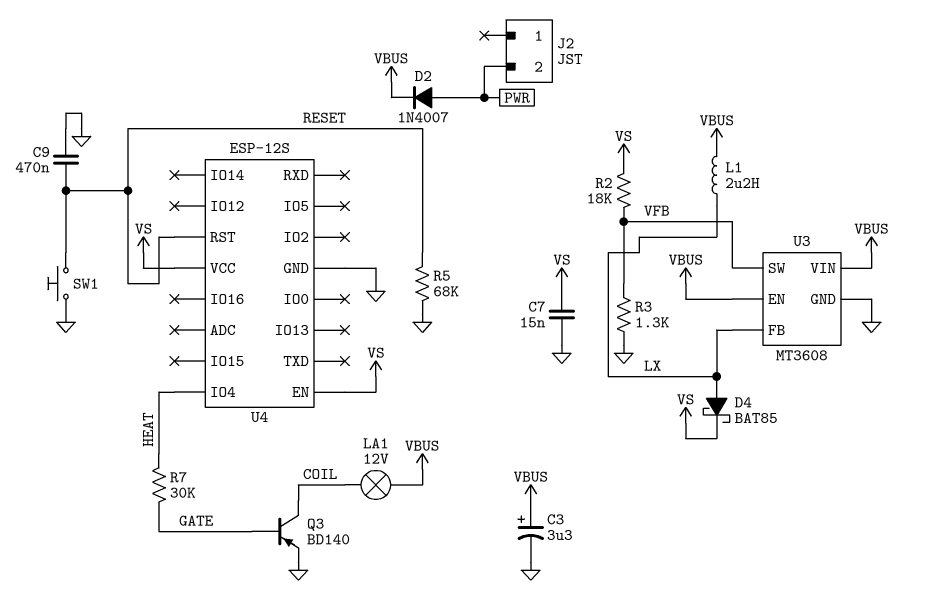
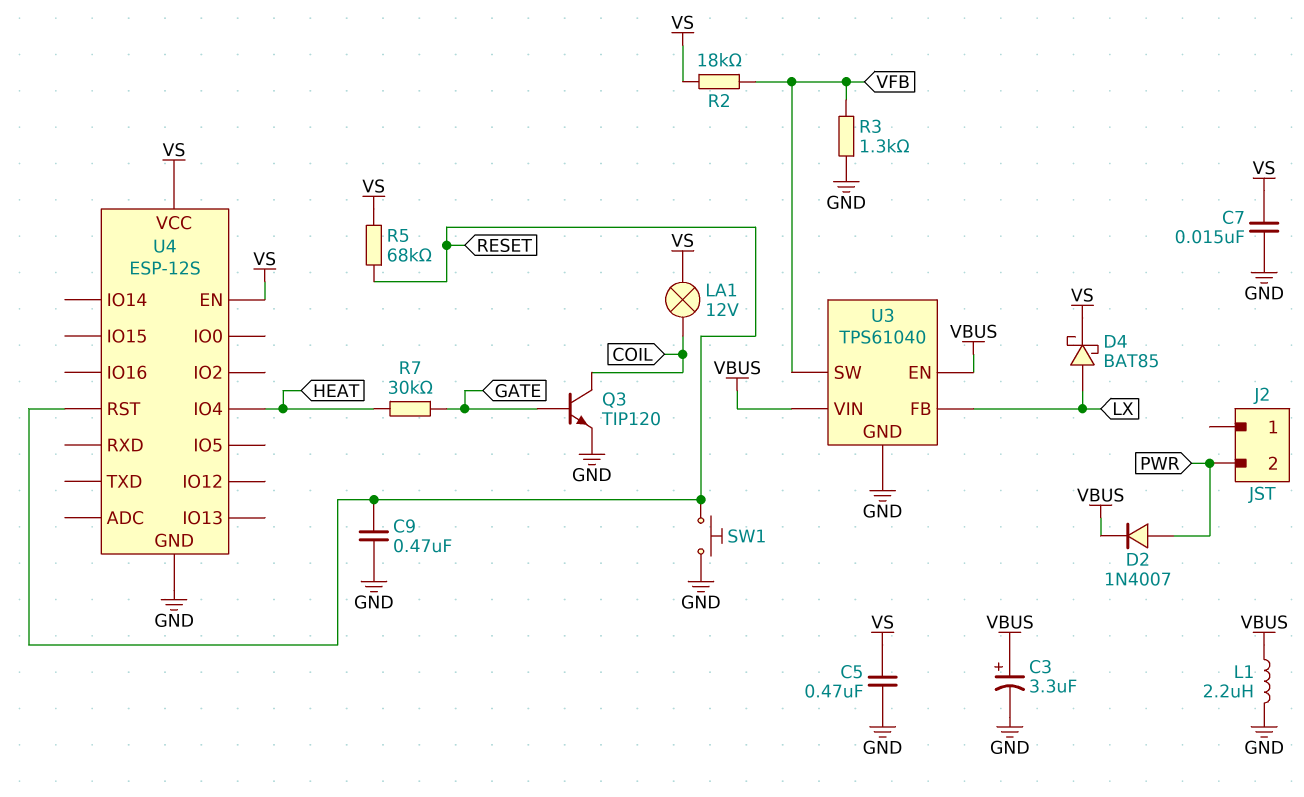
C5: none -> 470nF (GND, VS)
L1: 2.2uH (LX, VBUS) -> 2.2uH (GND, VBUS)
LA1: lamp 12V (COIL, VBUS) -> lamp 12V (COIL, VS)
Q3: PNP BD140 (B GATE, C COIL, E GND) -> NPN TIP120 (B GATE, C COIL, E GND)
R5: 68k (GND, RESET) -> 68k (RESET, VS)
U3: MT3608 -> TPS61040

